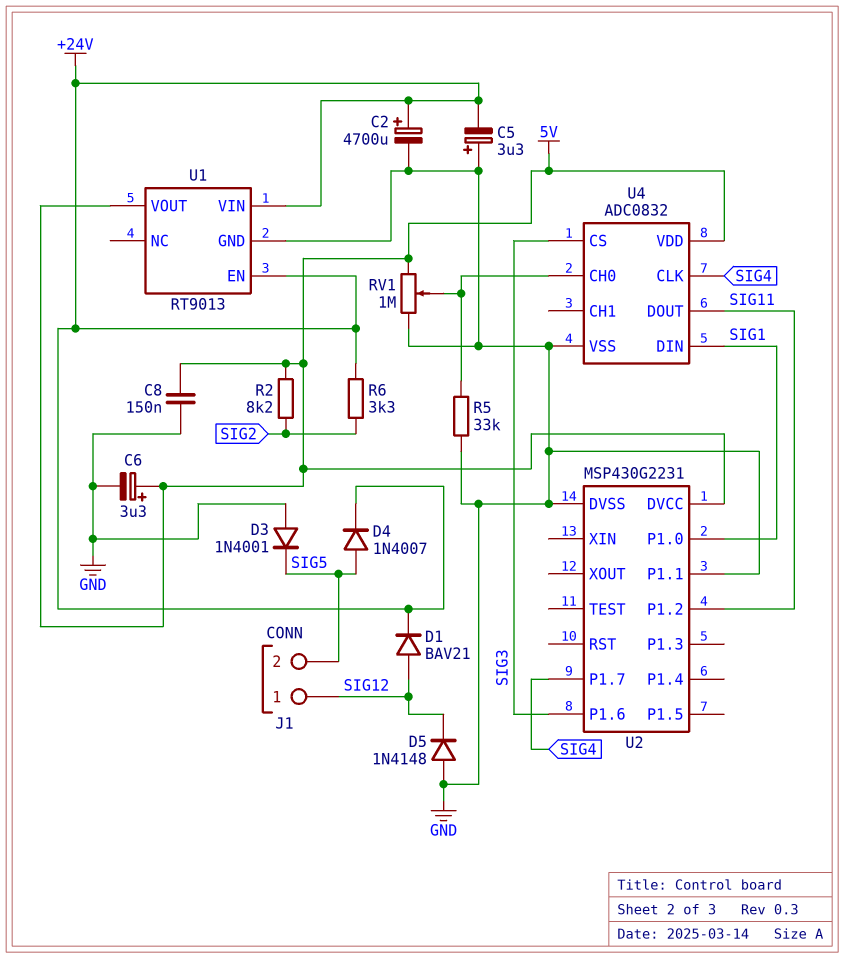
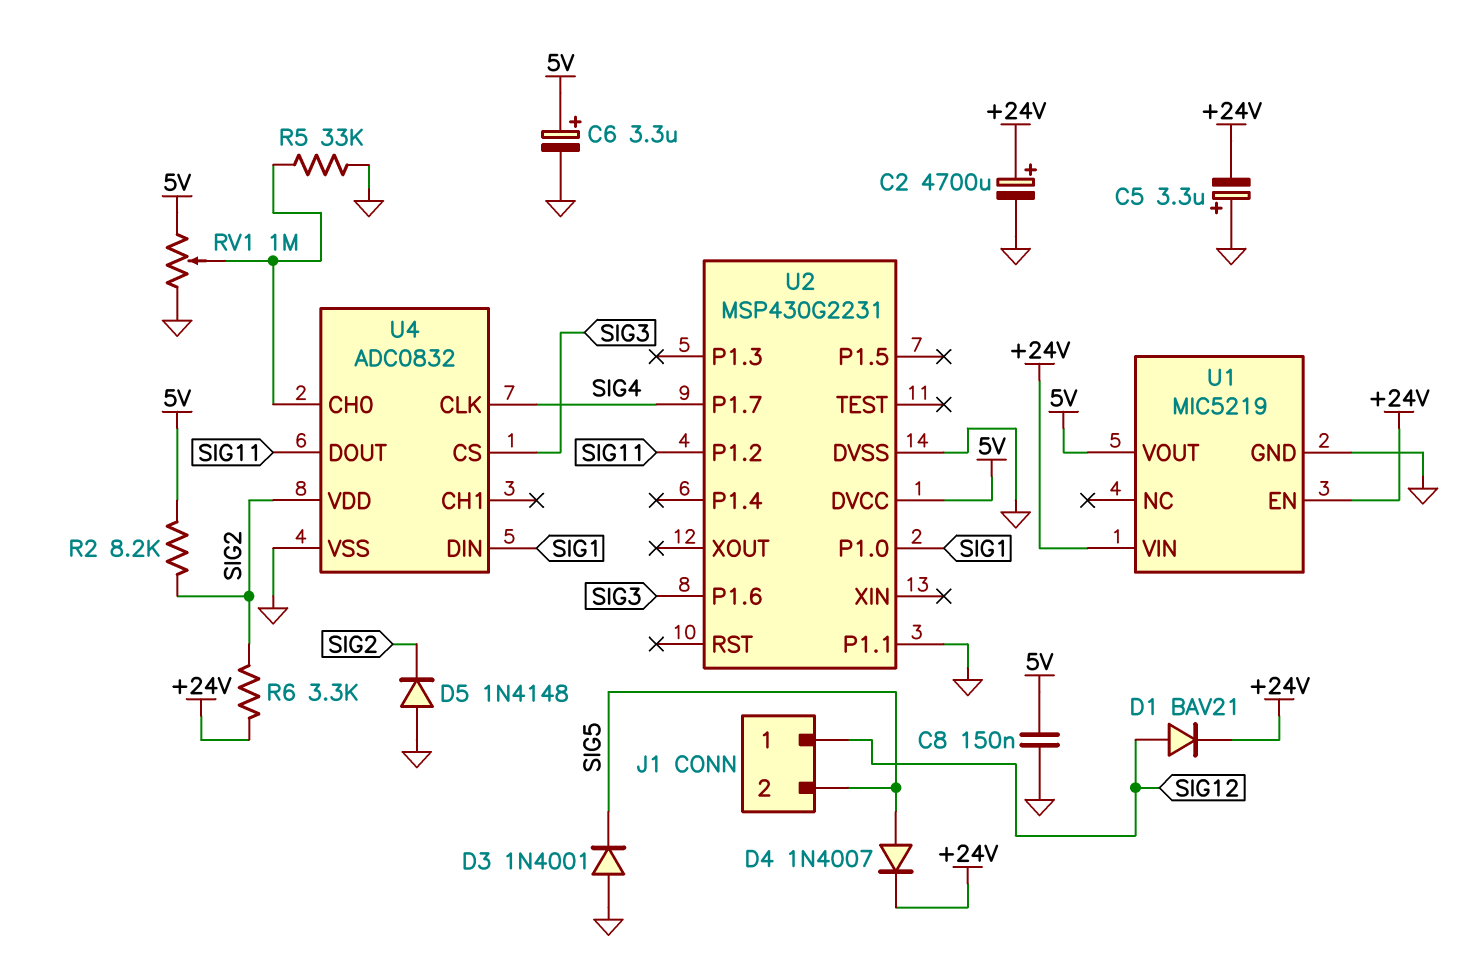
D5: diode 1N4148 (A GND, K SIG12) -> diode 1N4148 (A GND, K SIG2)
U1: RT9013 -> MIC5219
U4 pin VDD: 5V -> SIG2

